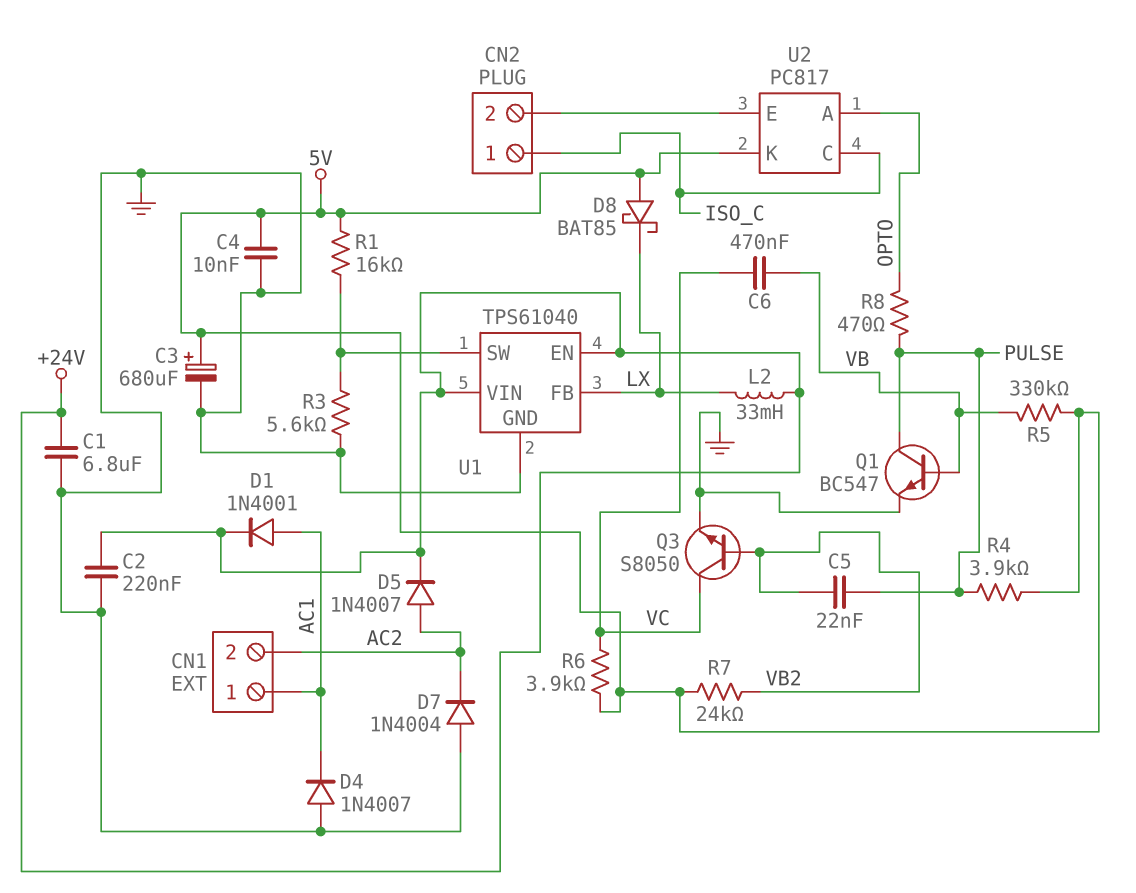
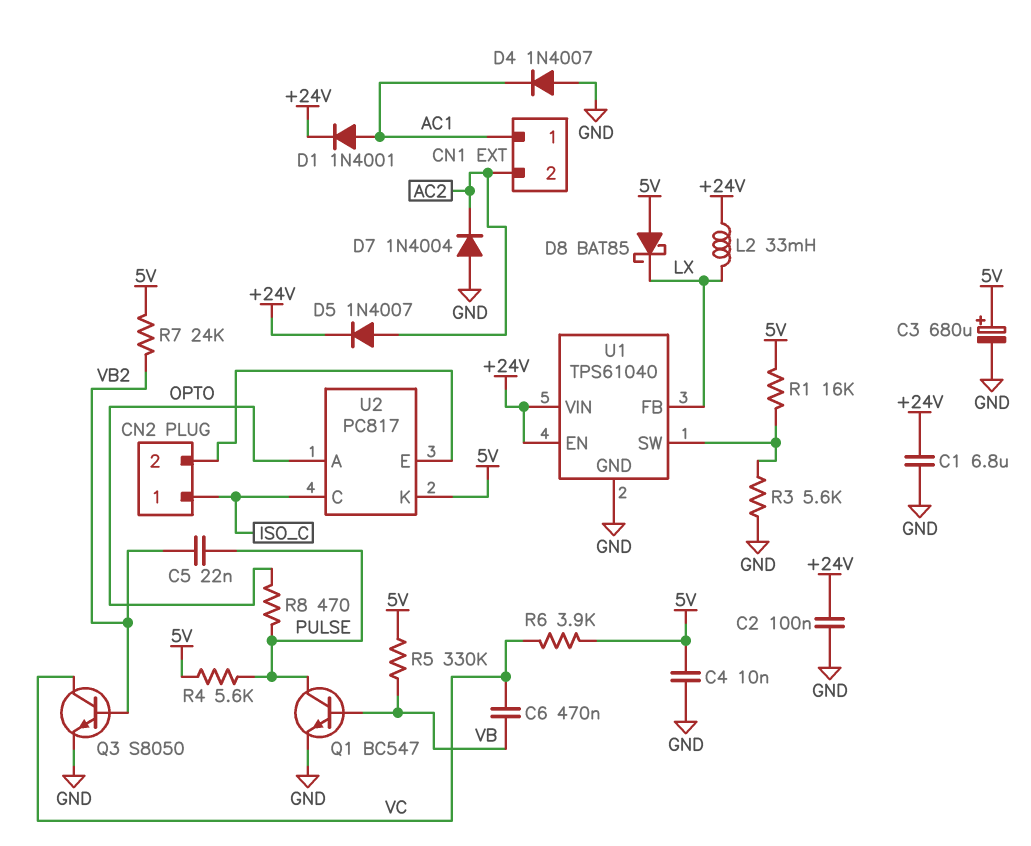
C2: 220nF (+24V, GND) -> 100nF (+24V, GND)
R4: 3.9k (5V, PULSE) -> 5.6k (5V, PULSE)

